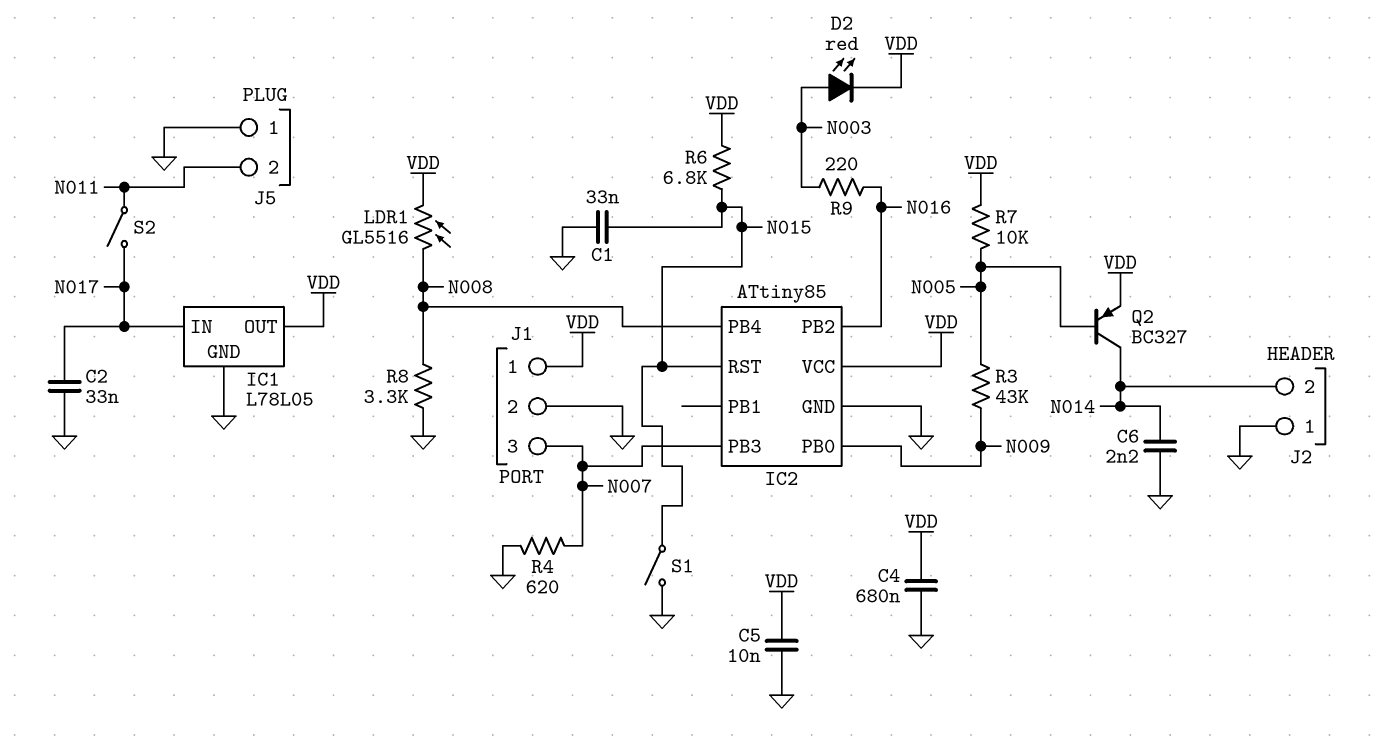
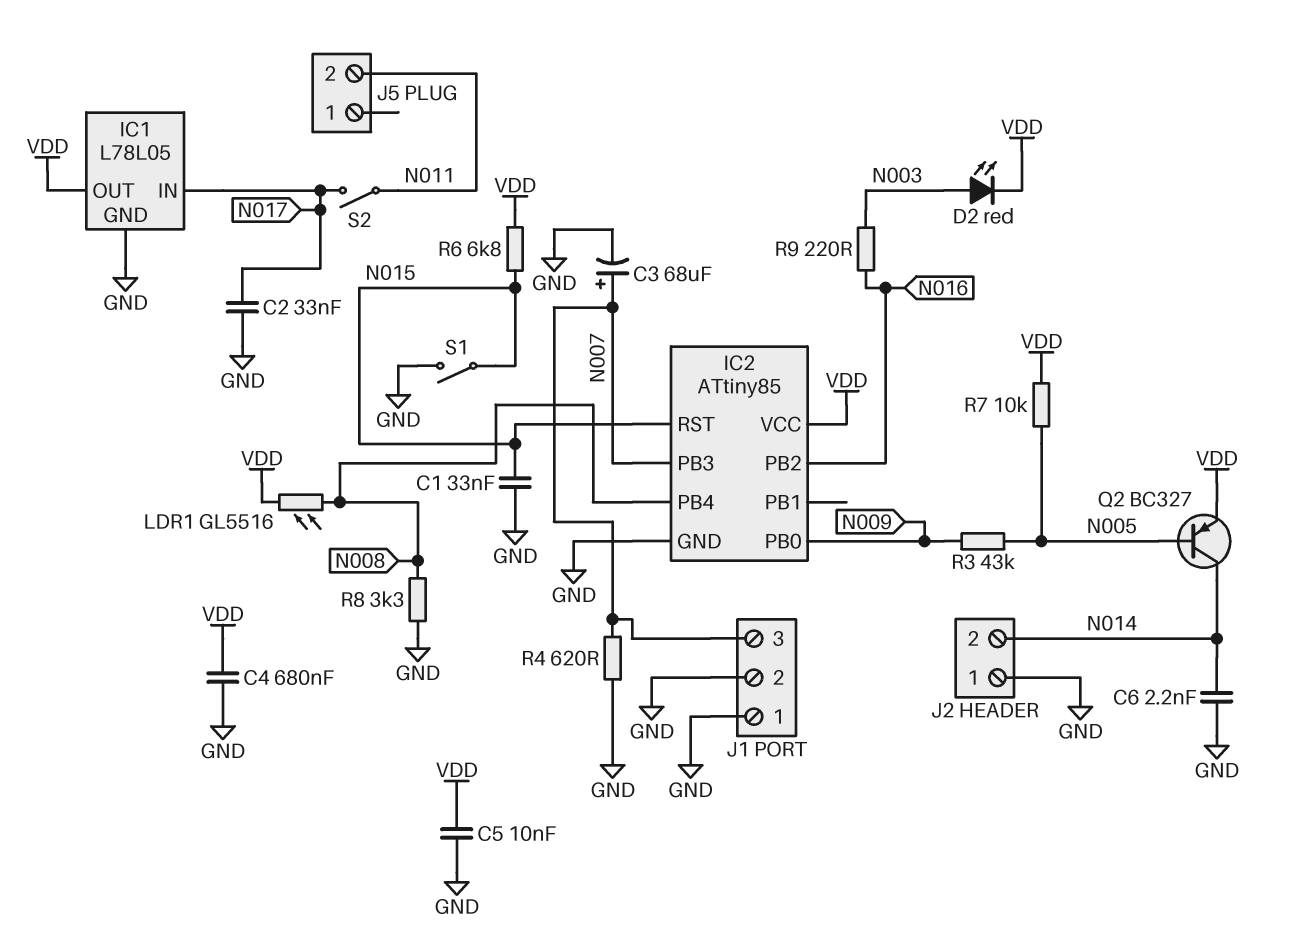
C3: none -> 68uF (plus N007, minus GND)
J1 pin 1: VDD -> GND
J5 pin 1: GND -> none

